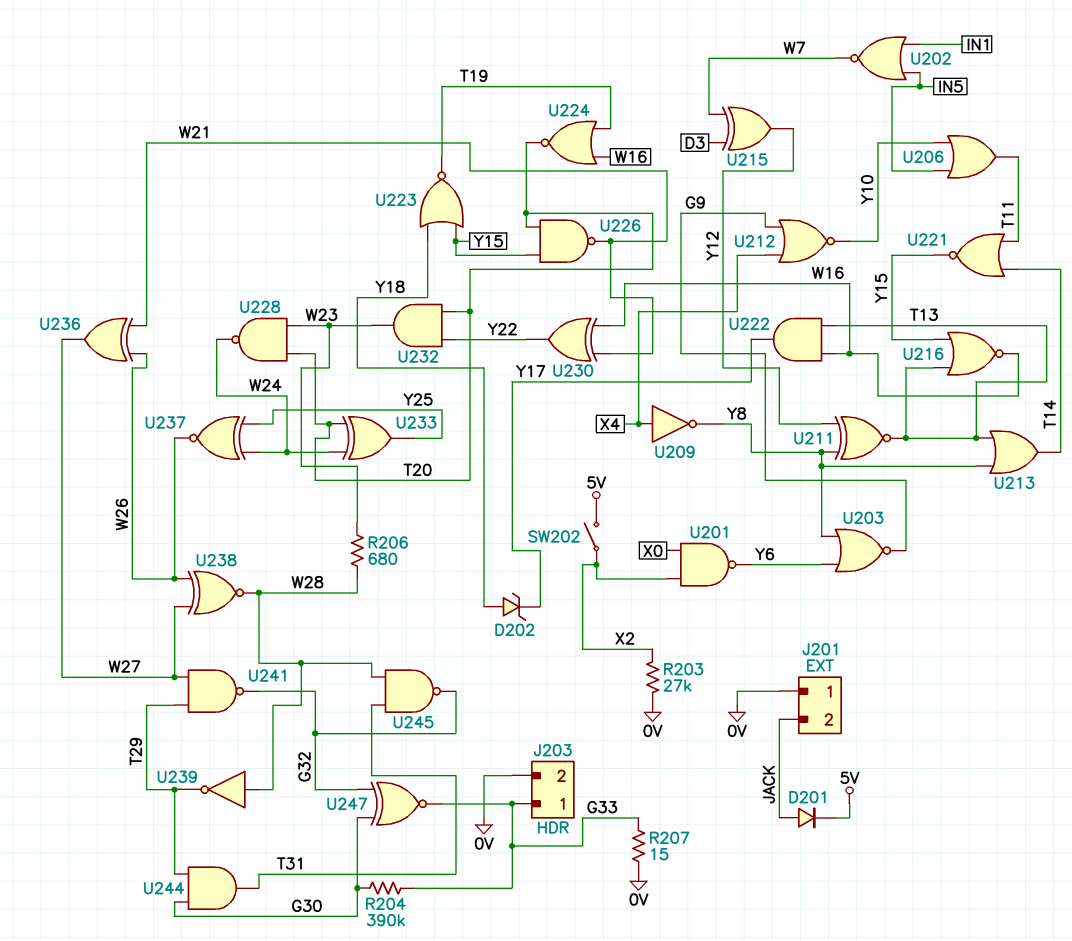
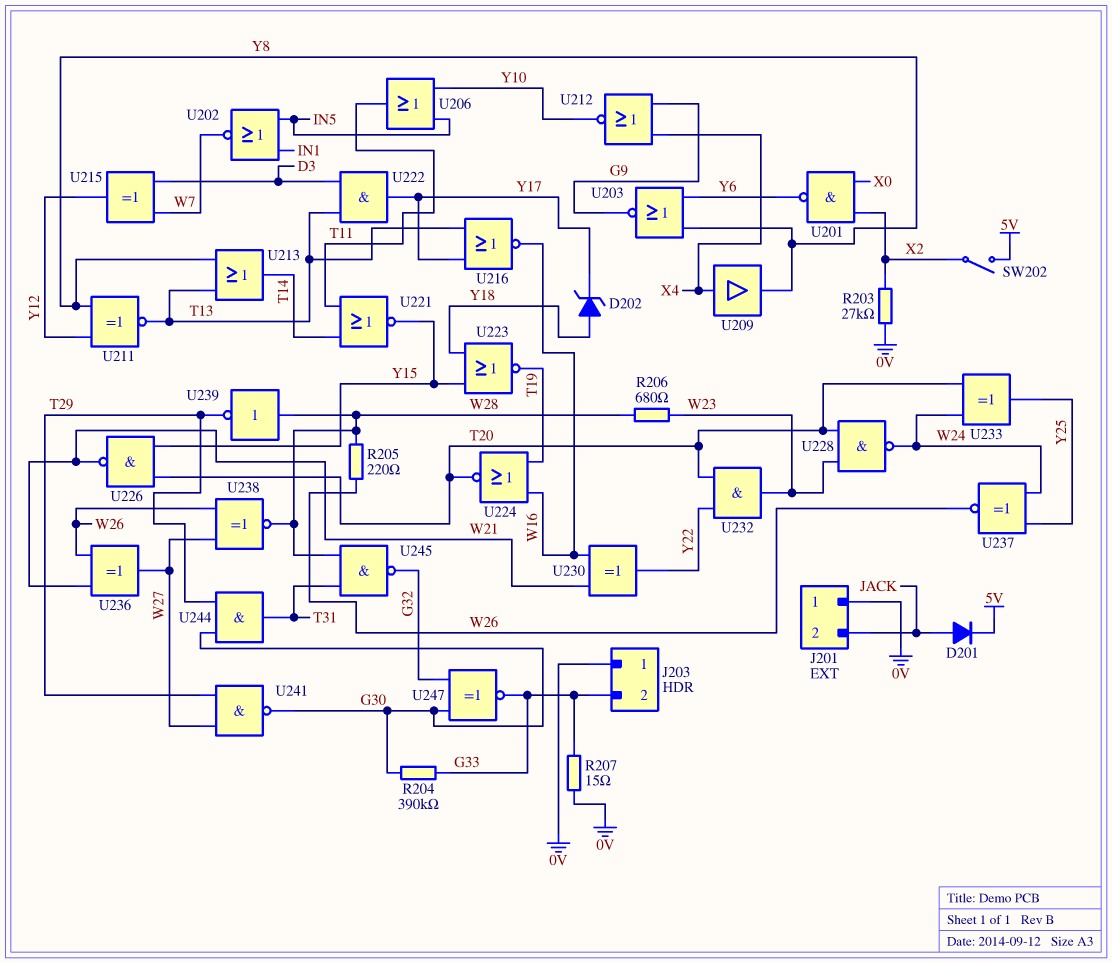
J203 pin 1: G33 -> 0V
J203 pin 2: 0V -> G33
R205: none -> 220 (W26, W28)
U209: NOT (in X4, out Y8) -> buffer (in X4, out Y8)
U216: NOR (in T13, in Y15, out W16) -> NOR (in T13, in Y17, out W16)
U222: AND (in T13, in W16, out Y17) -> AND (in D3, in T13, out Y17)
U241: NAND (in T29, in W27, out G32) -> NAND (in T29, in W27, out G30)

